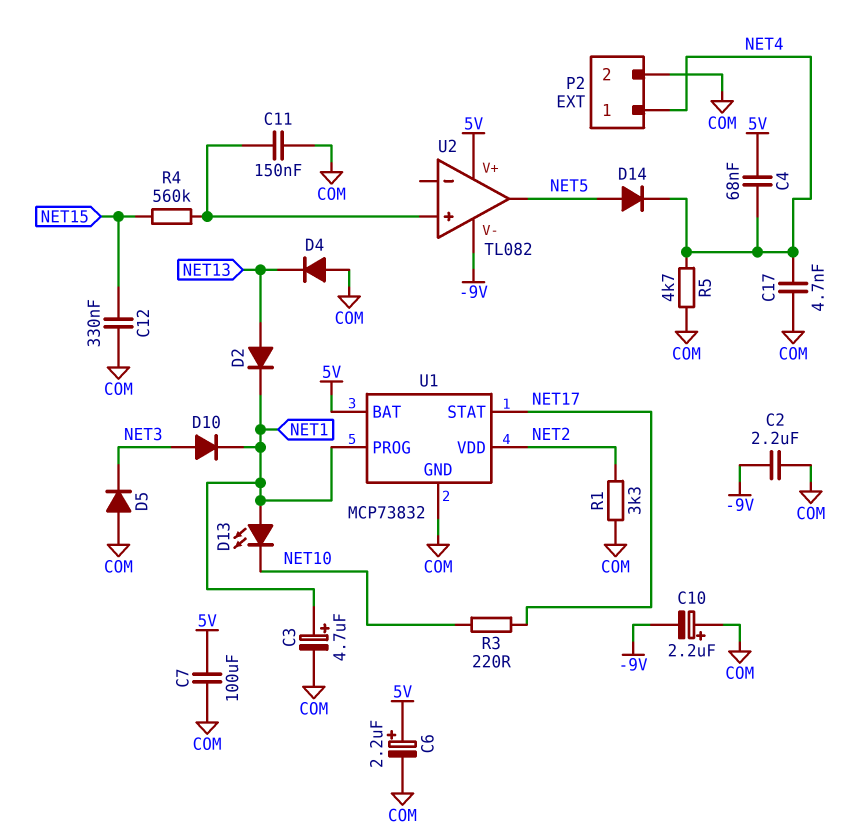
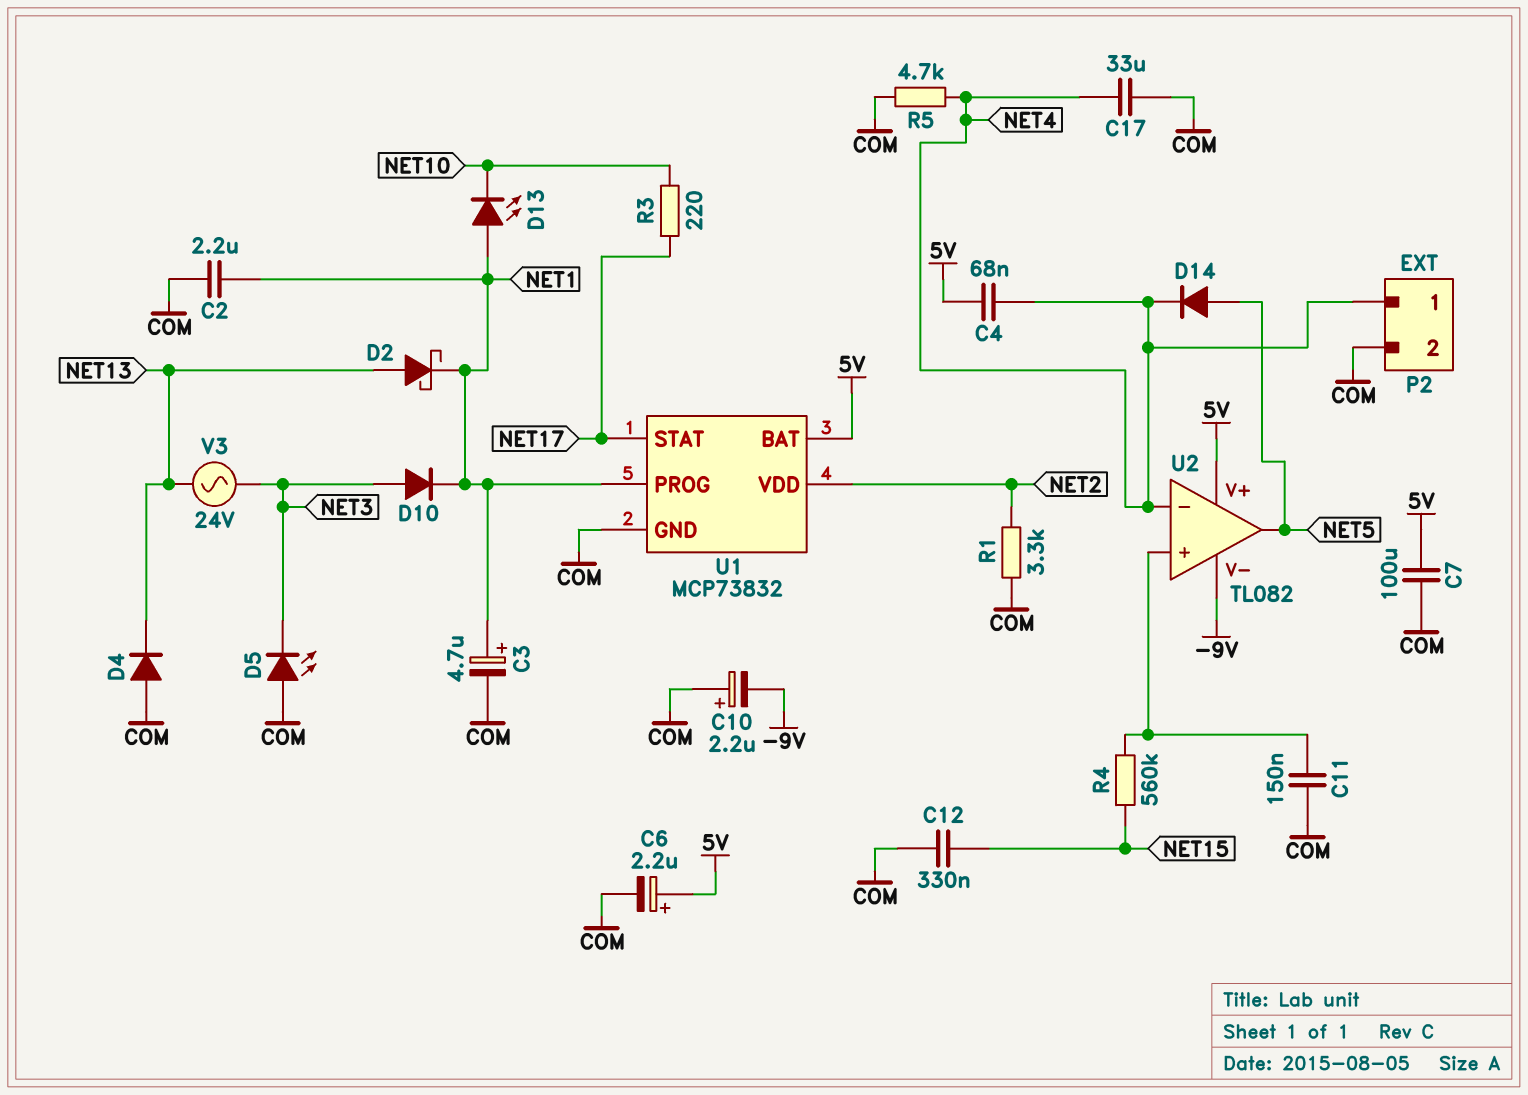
C2: 2.2uF (-9V, COM) -> 2.2uF (COM, NET1)
C17: 4.7nF (COM, NET4) -> 33uF (COM, NET4)
D2: diode (A NET13, K NET1) -> schottky (A NET13, K NET1)
D5: diode (A COM, K NET3) -> LED (A COM, K NET3)
U2 pin in-: none -> NET4
V3: none -> AC 24V (NET3, NET13)

